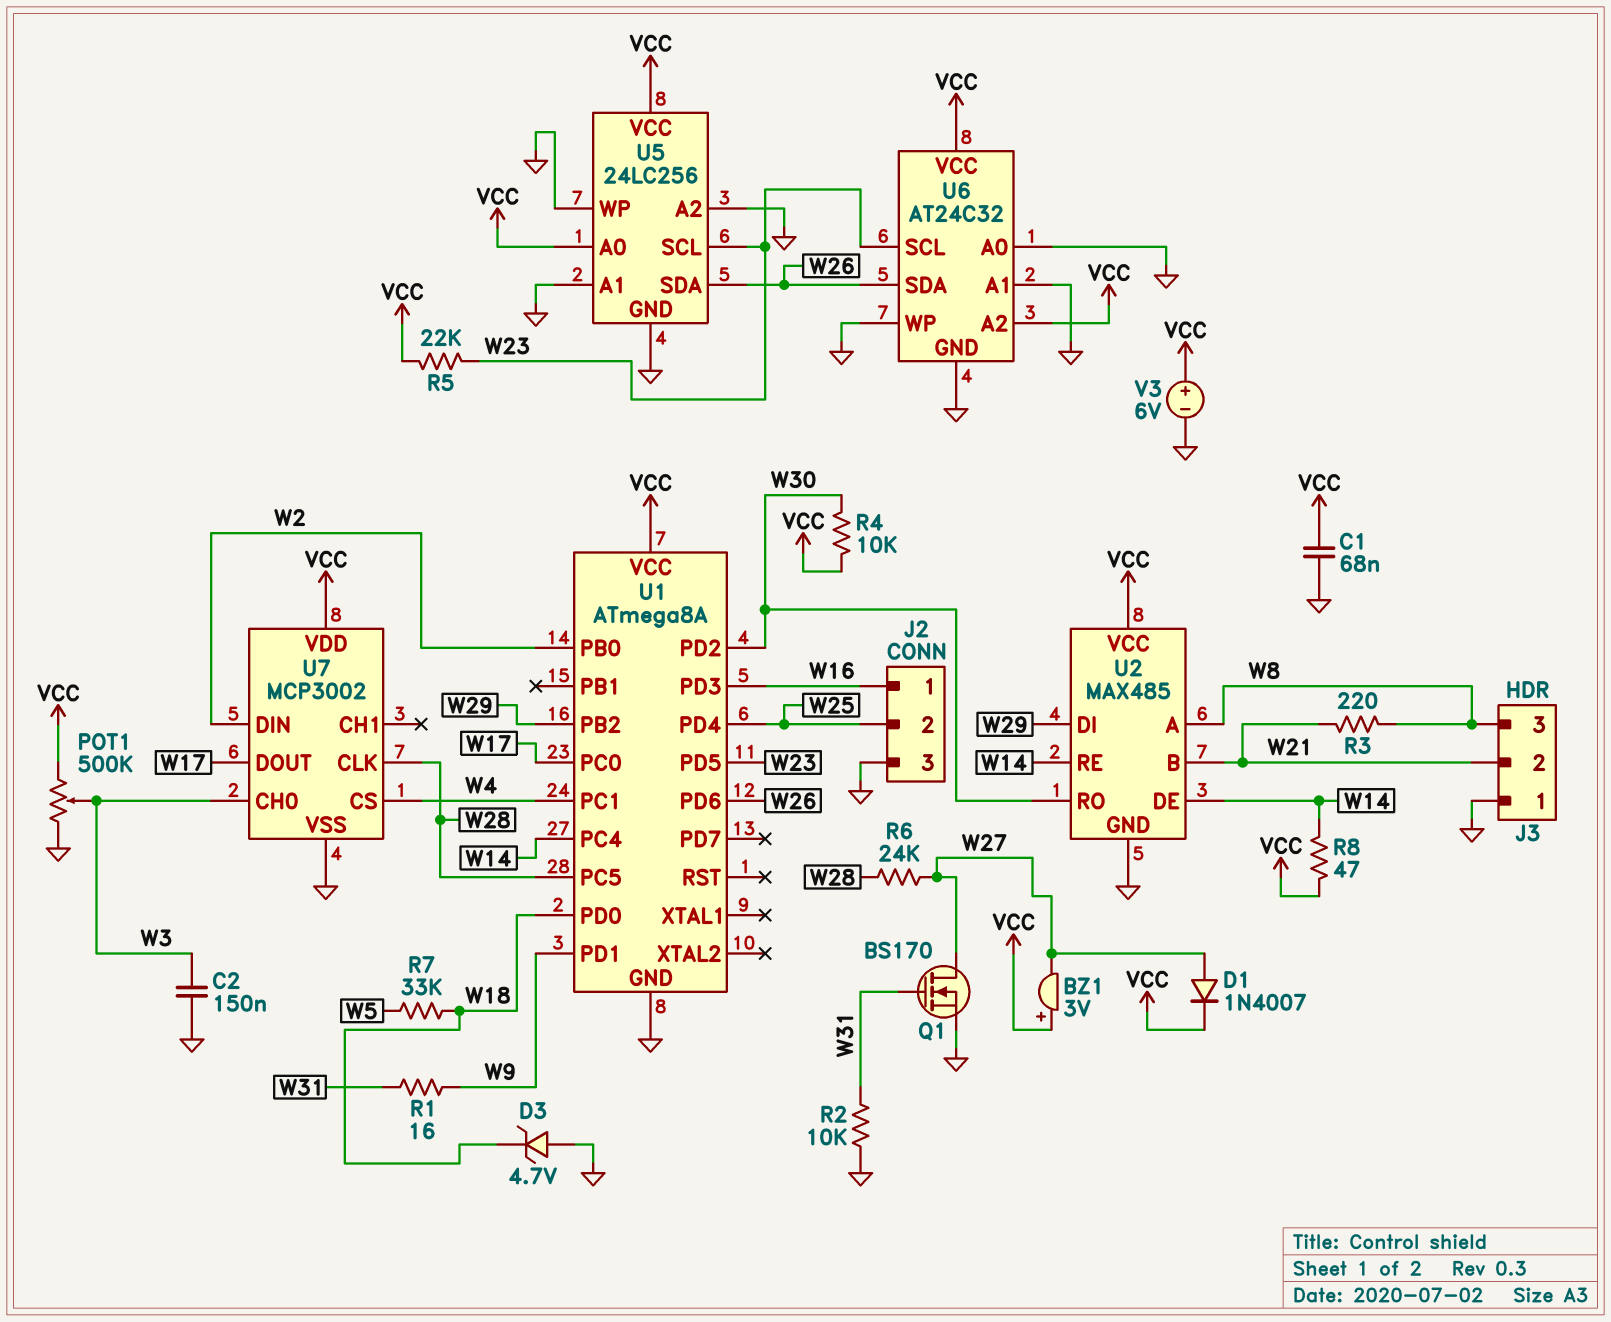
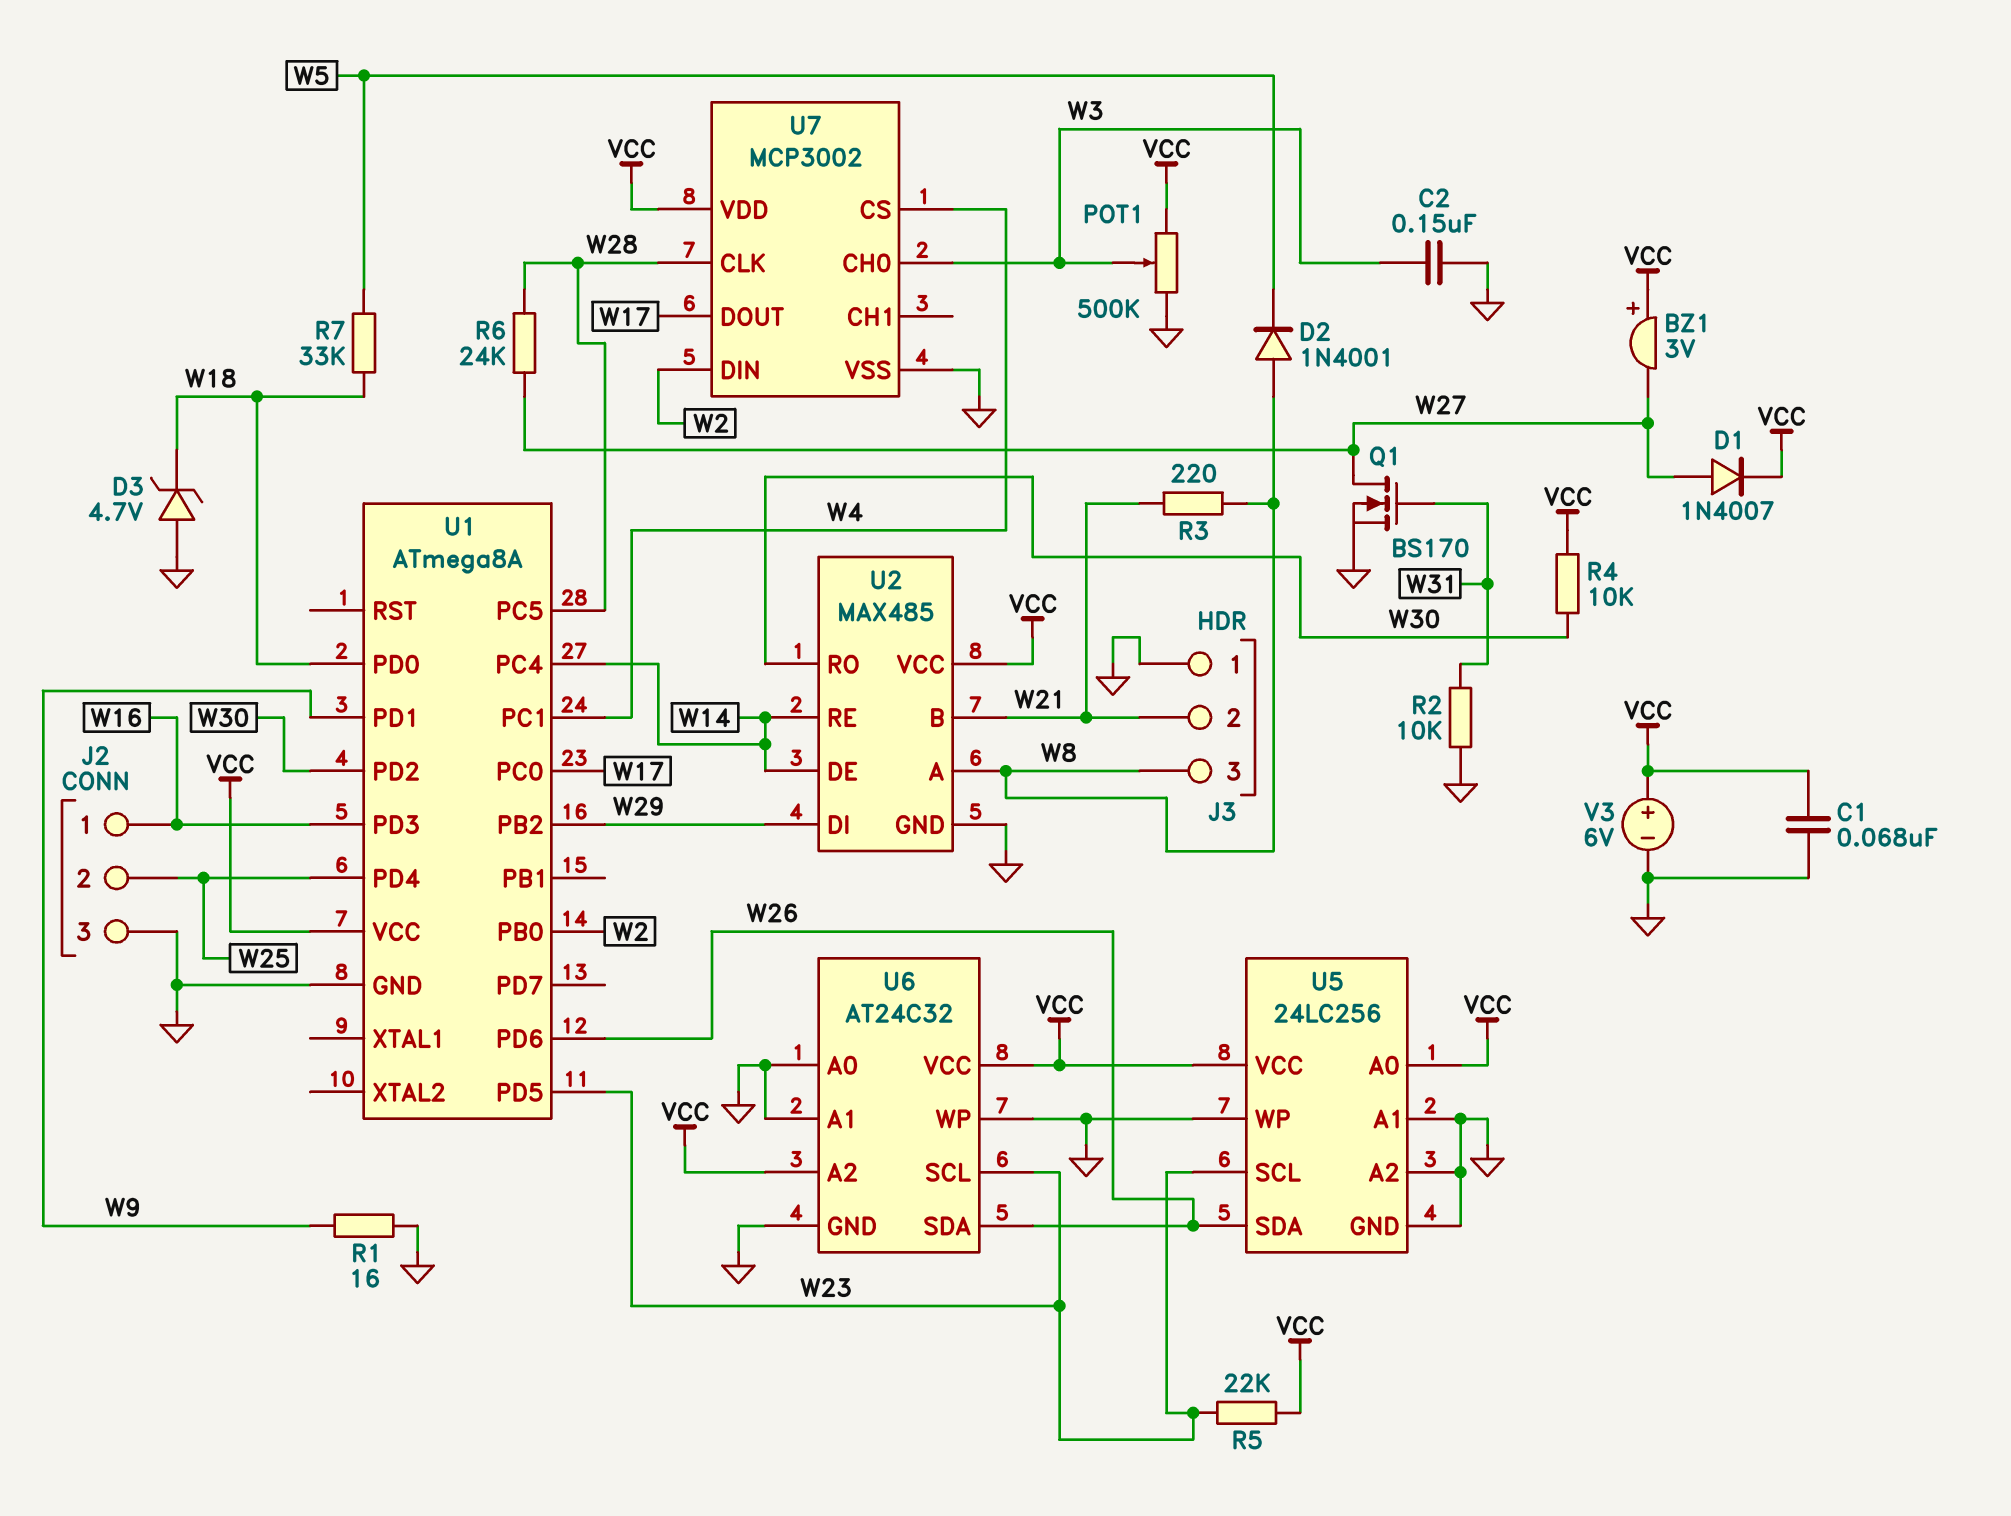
D2: none -> diode 1N4001 (A W8, K W5)
R1: 16 (W9, W31) -> 16 (GND, W9)
R8: 47 (VCC, W14) -> none

